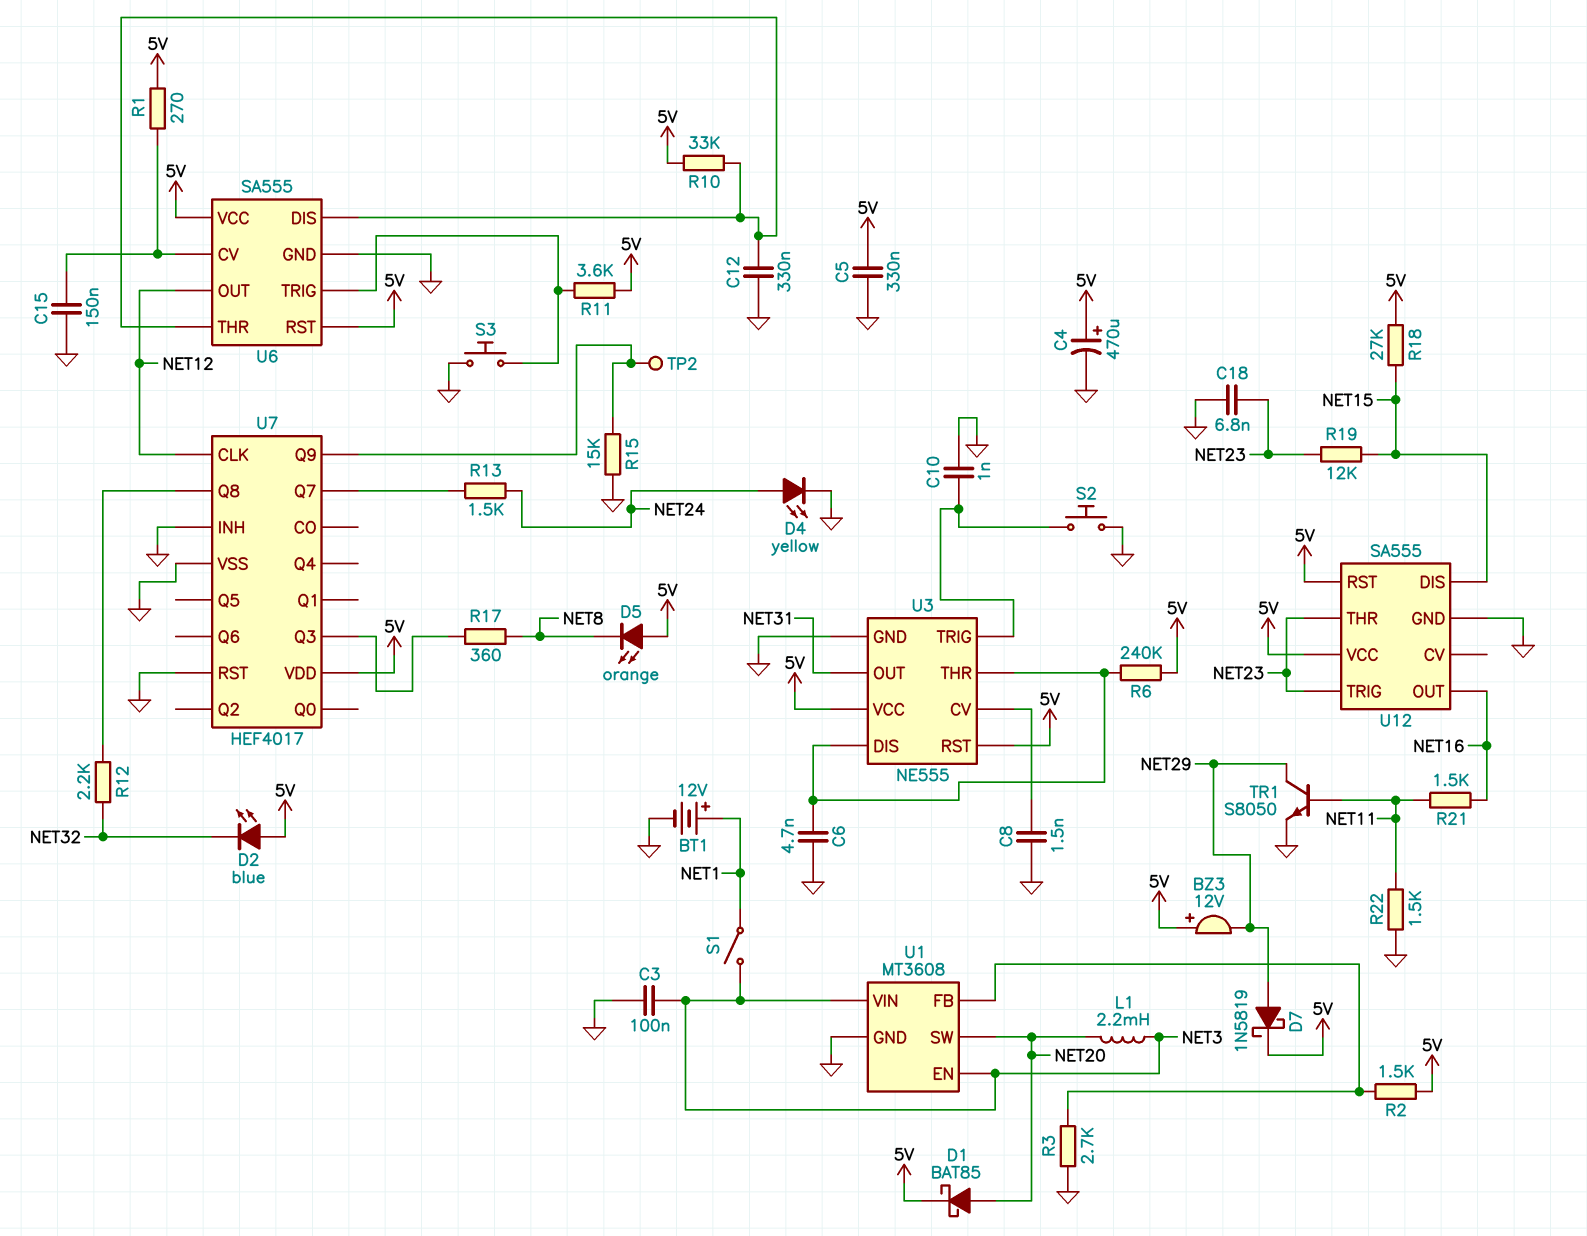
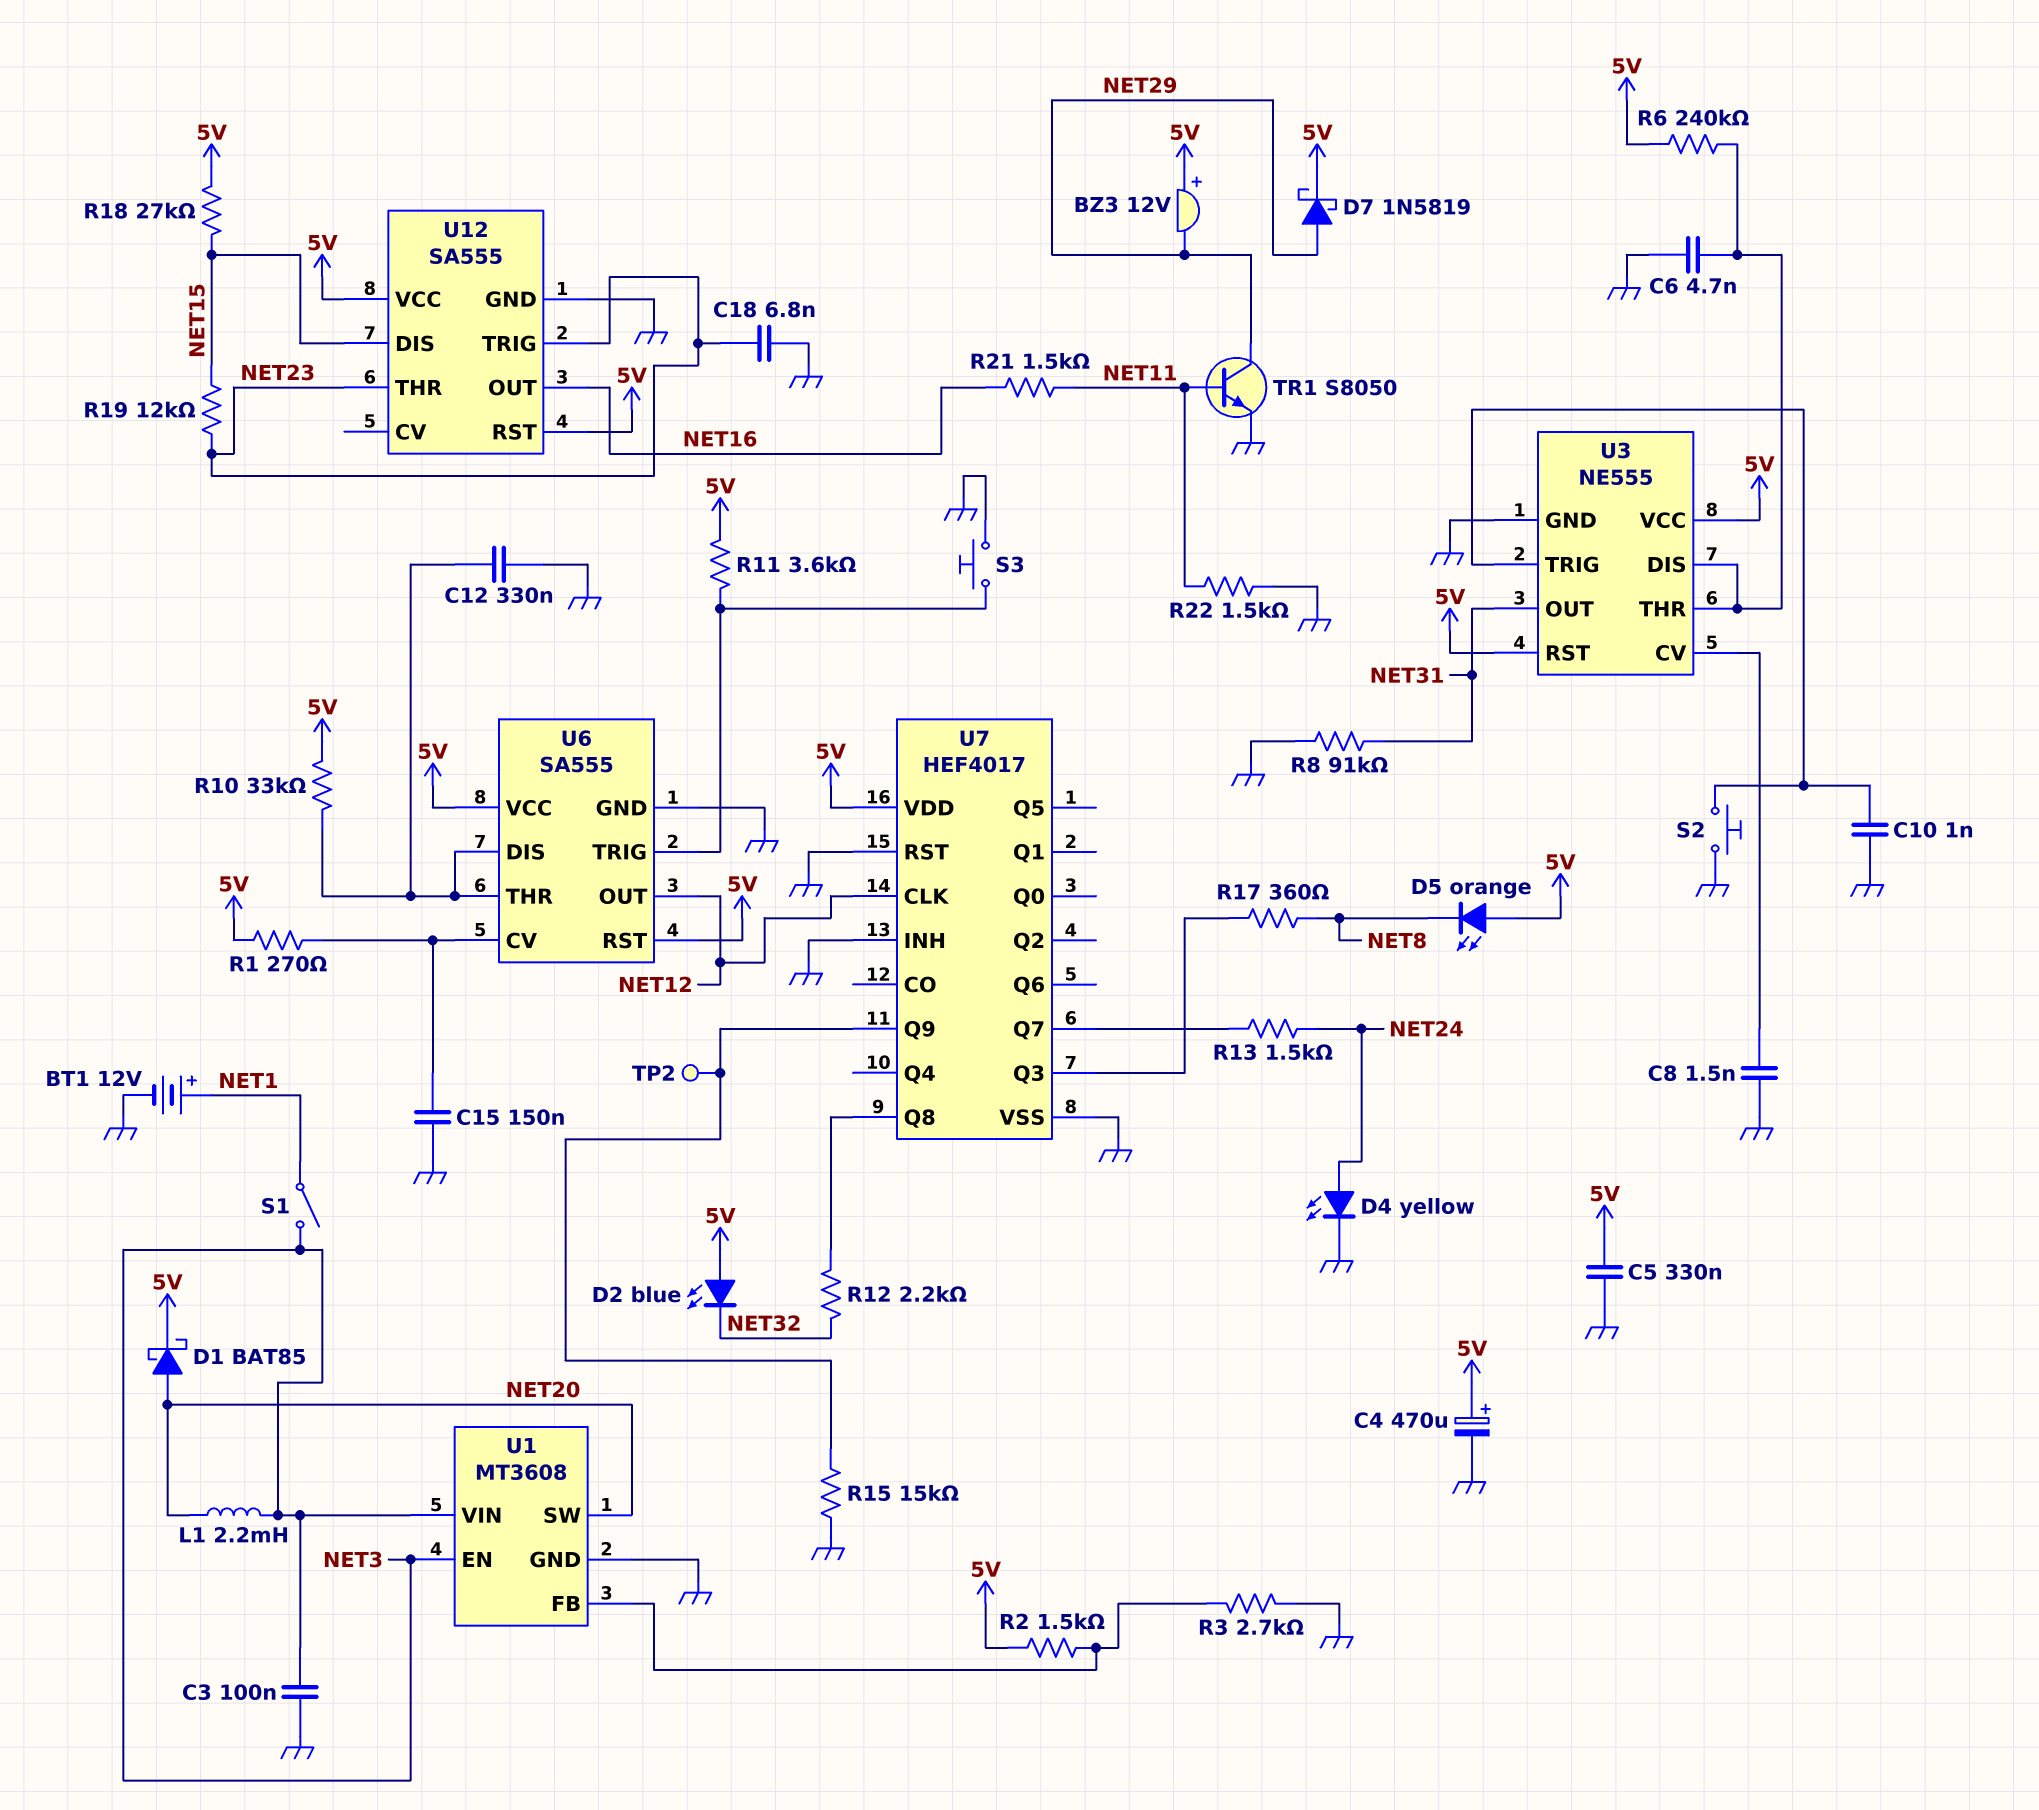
R8: none -> 91k (GND, NET31)

